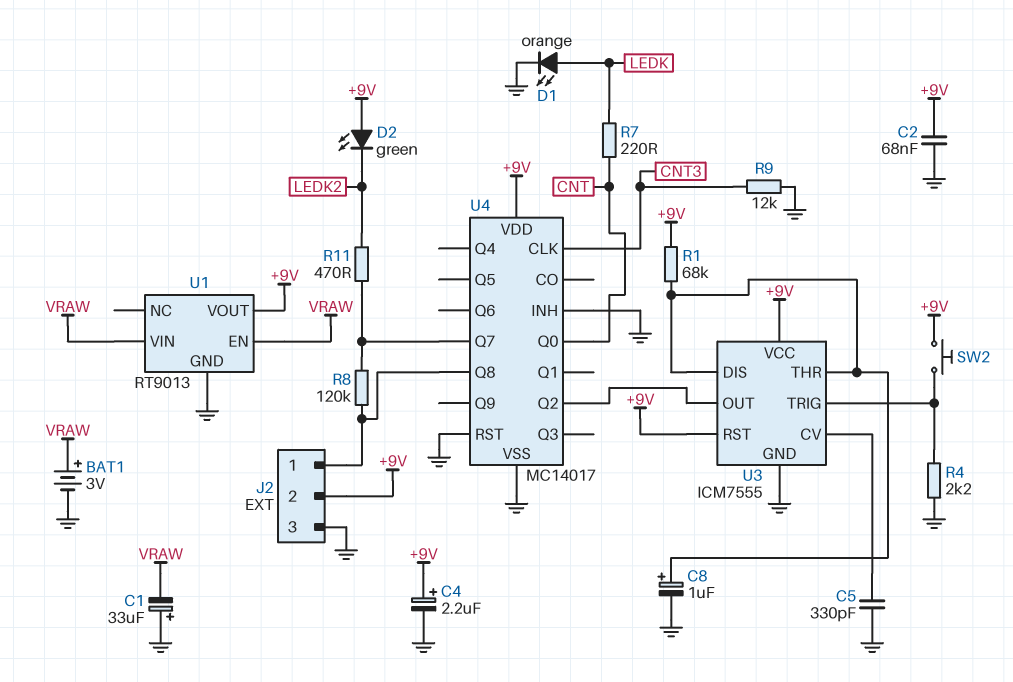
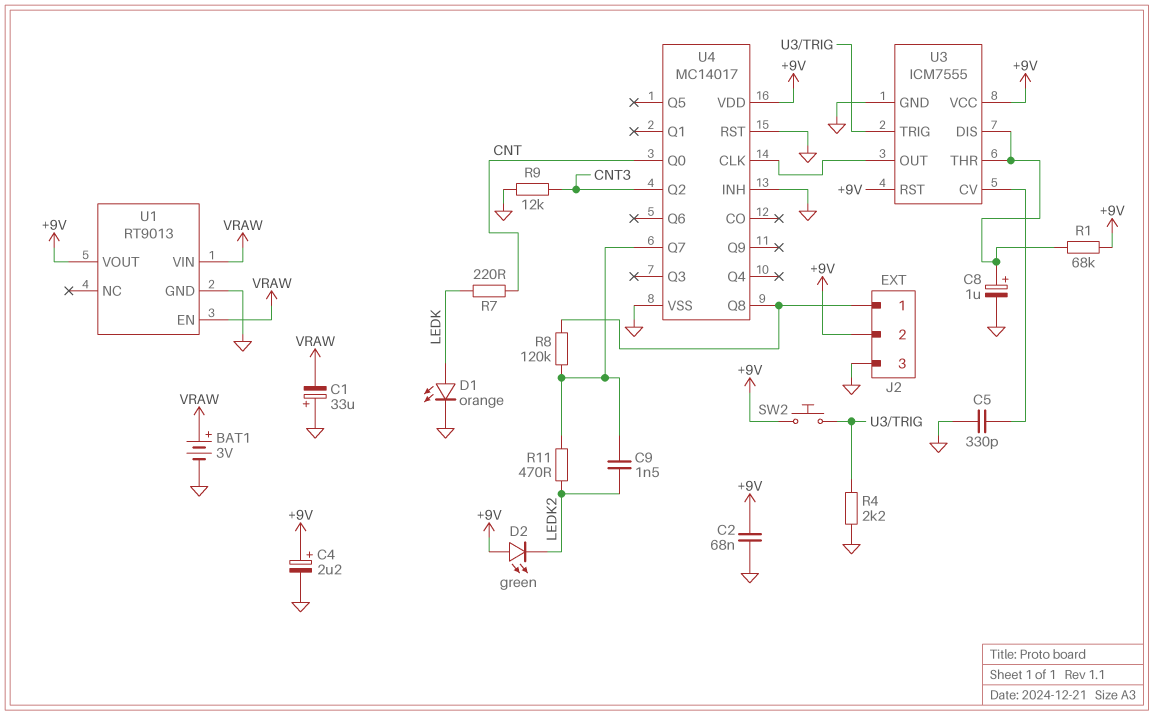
C9: none -> 1.5nF (LEDK2, U4/Q7)
U4 pin CLK: CNT3 -> U3/OUT
U4 pin Q2: U3/OUT -> CNT3

